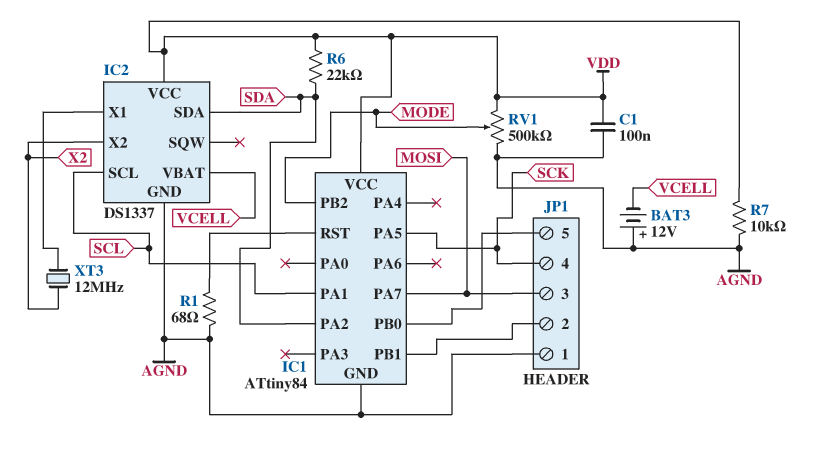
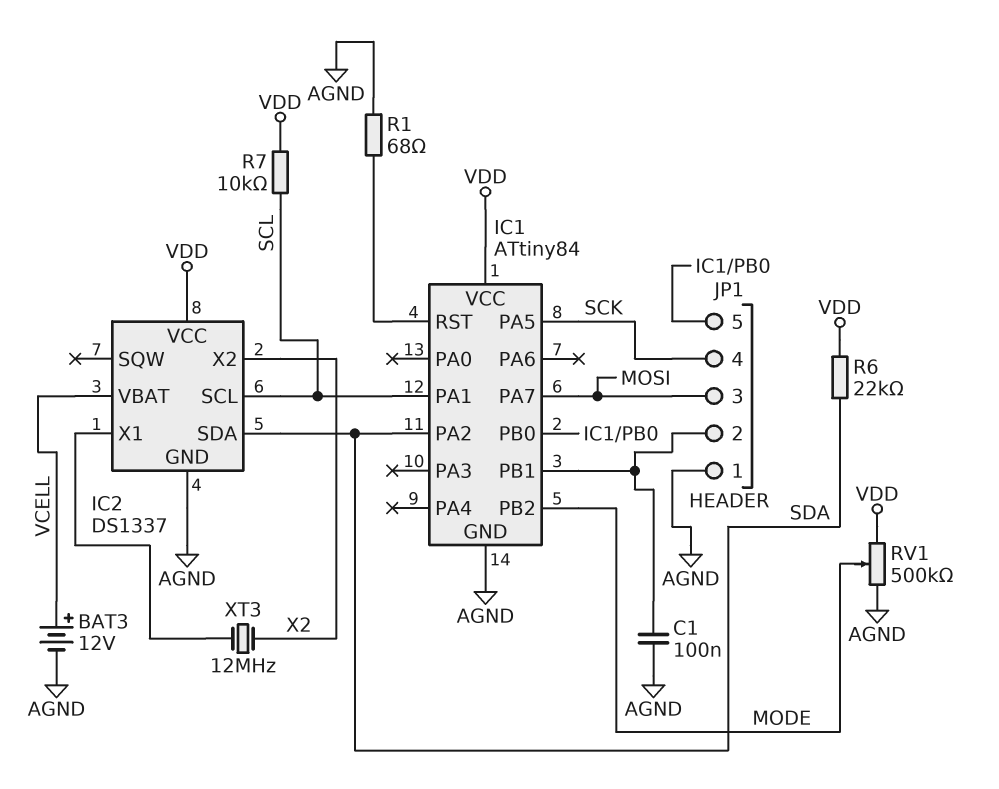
BAT3: 12V (plus AGND, minus VCELL) -> 12V (plus VCELL, minus AGND)
C1: 100nF (AGND, VDD) -> 100nF (AGND, IC1/PB1)
R7: 10k (AGND, VDD) -> 10k (SCL, VDD)

